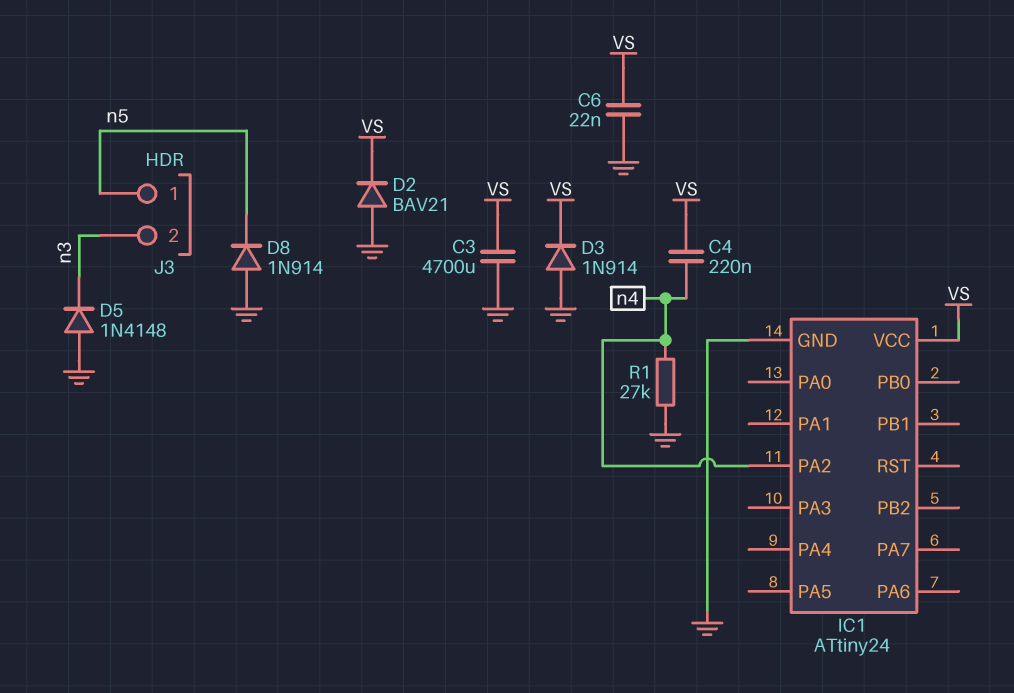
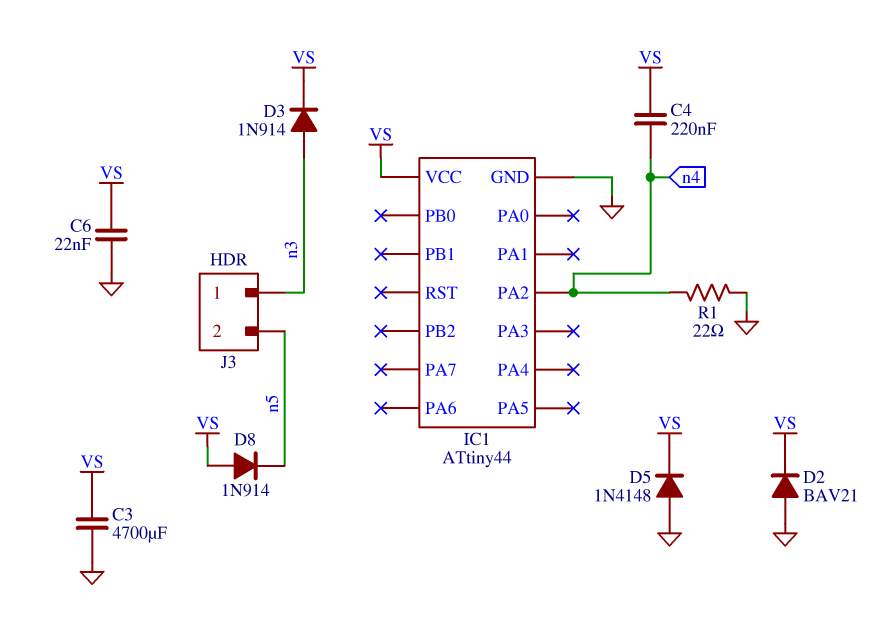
D3: diode 1N914 (A GND, K VS) -> diode 1N914 (A n3, K VS)
D5: diode 1N4148 (A GND, K n3) -> diode 1N4148 (A GND, K VS)
D8: diode 1N914 (A GND, K n5) -> diode 1N914 (A VS, K n5)
IC1: ATtiny24 -> ATtiny44
J3 pin 1: n5 -> n3
J3 pin 2: n3 -> n5
R1: 27k (GND, n4) -> 22 (GND, n4)

